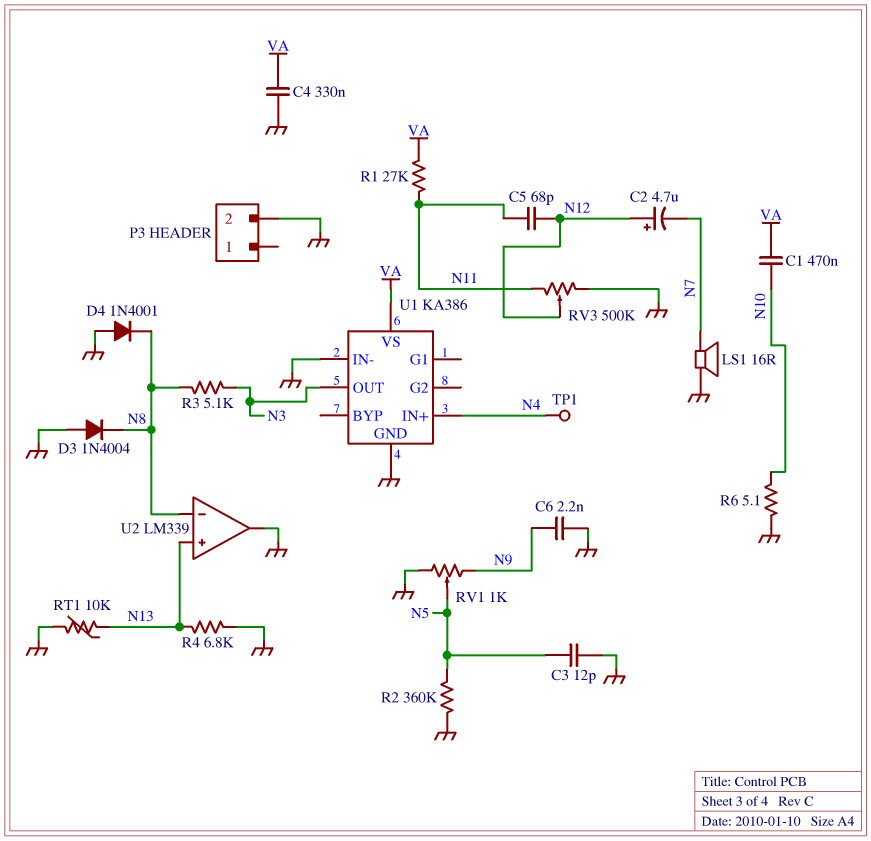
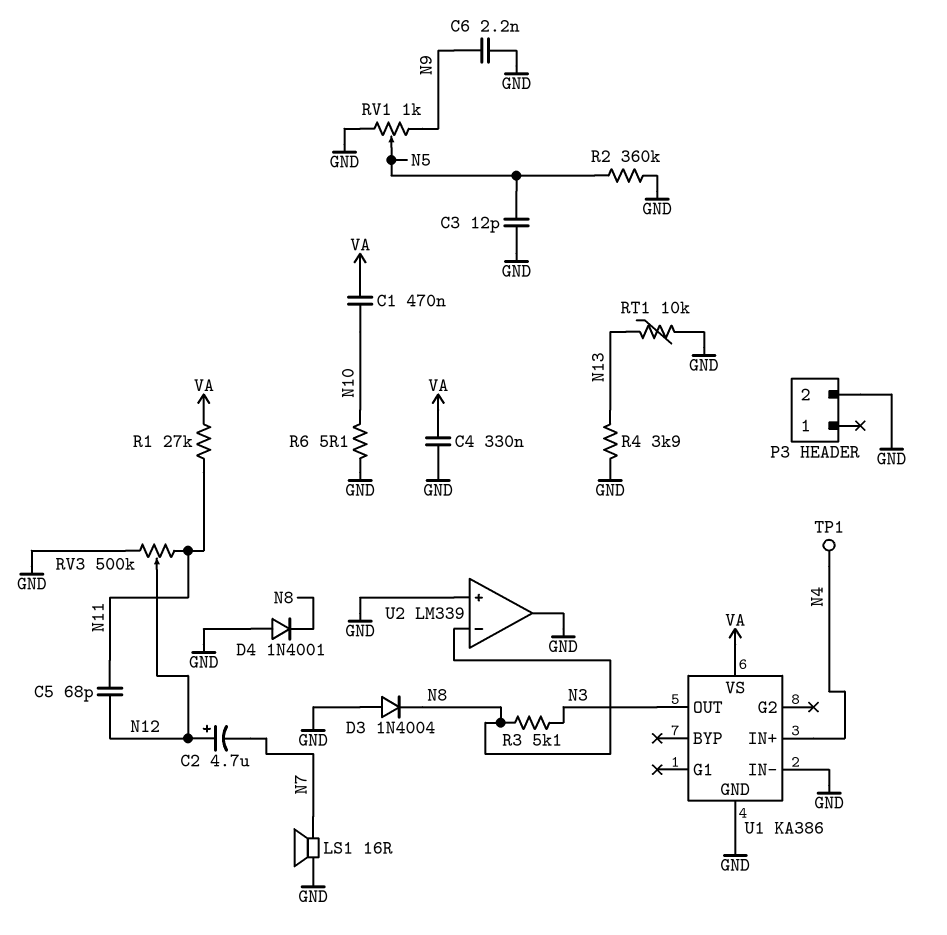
R4: 6.8k (GND, N13) -> 3.9k (GND, N13)
U2 pin in+: N13 -> GND

